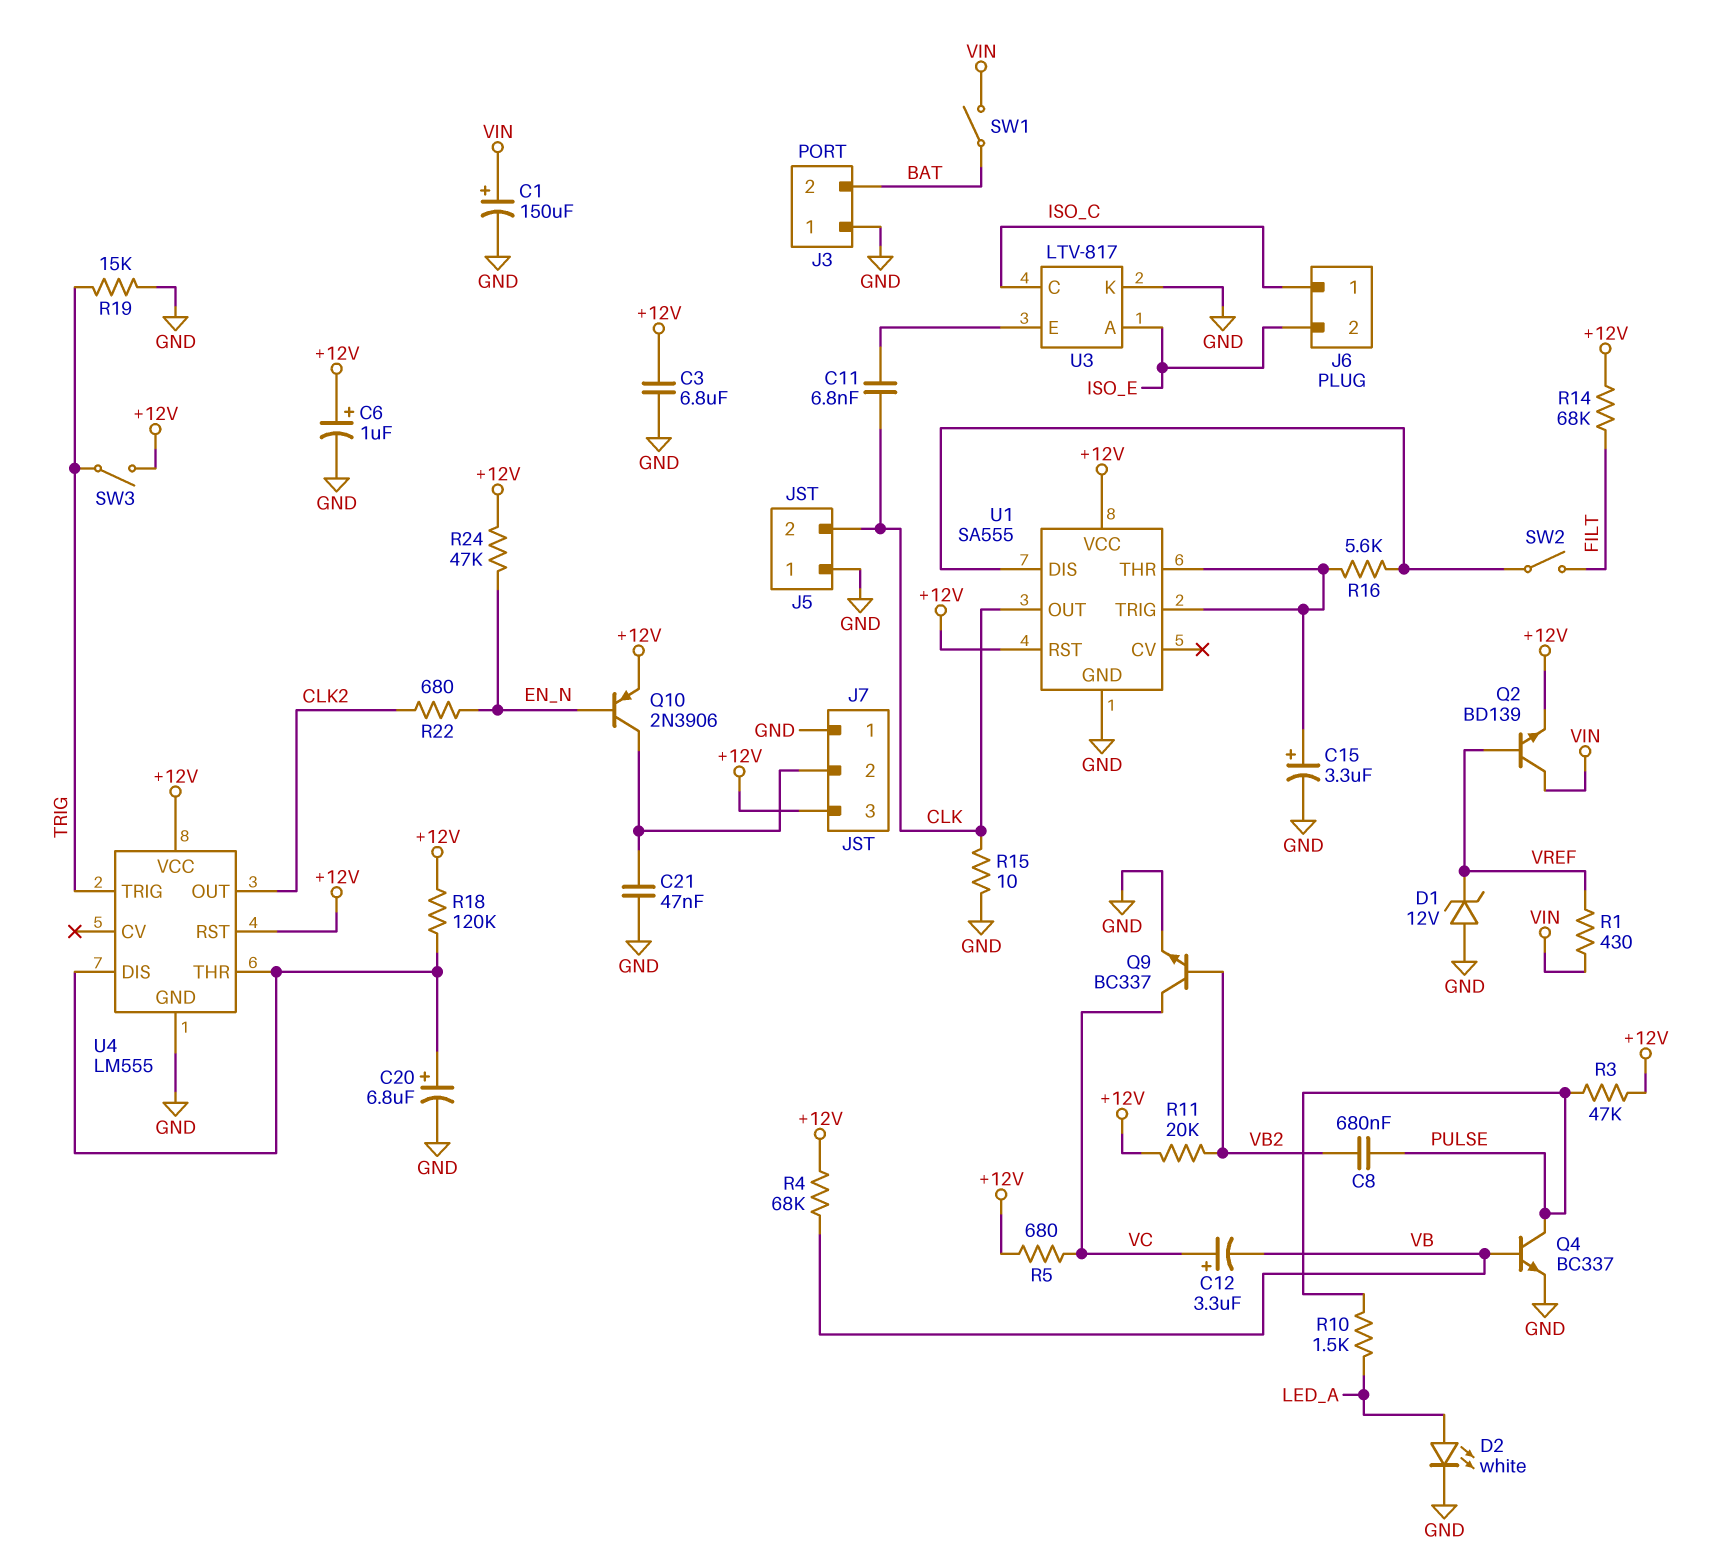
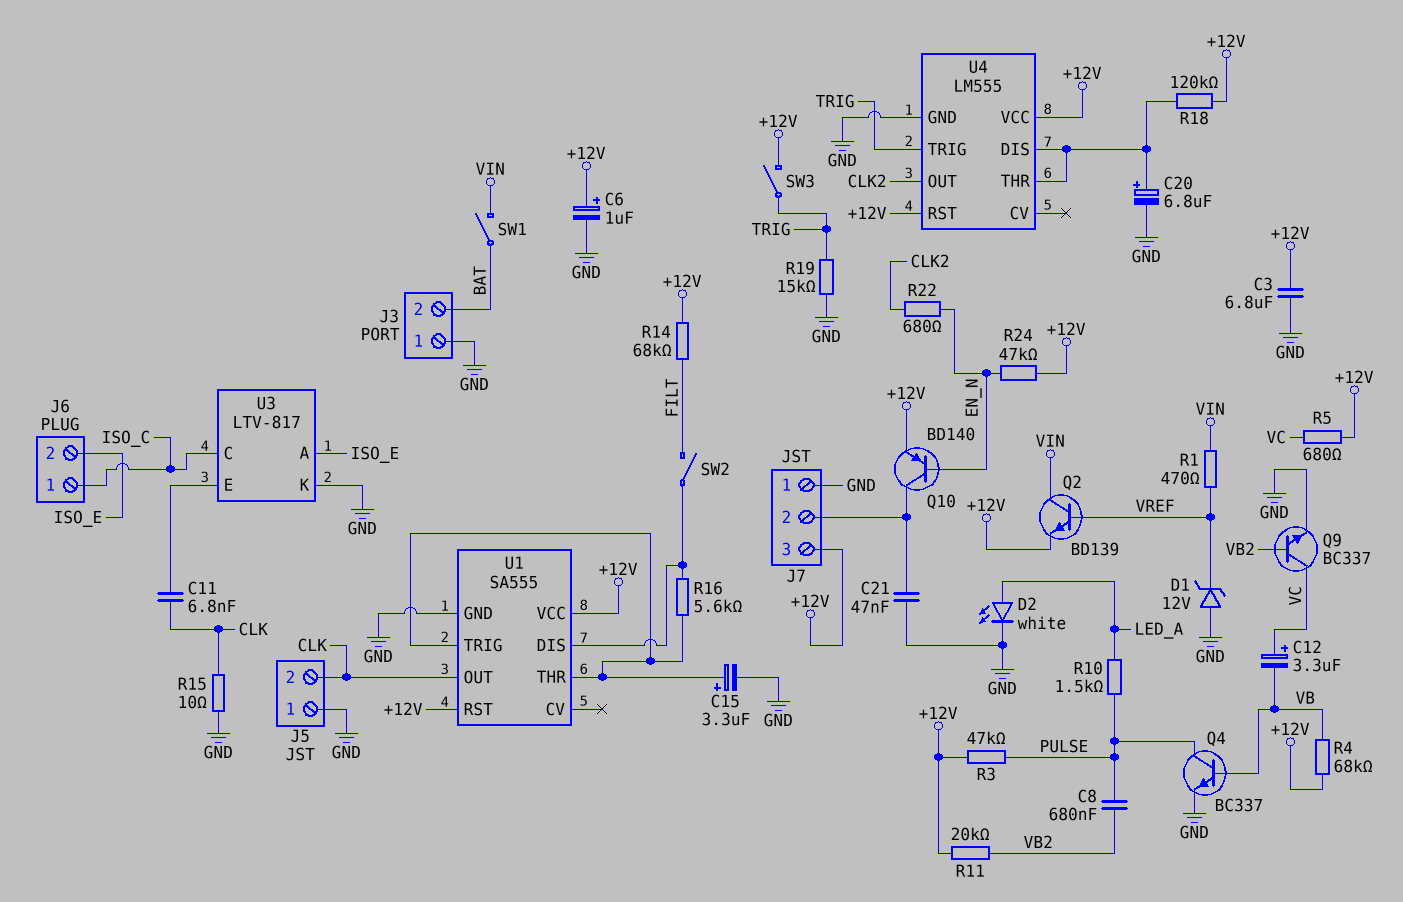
C1: 150uF (plus VIN, minus GND) -> none
Q10: PNP 2N3906 (B EN_N, C J7/2, E +12V) -> PNP BD140 (B EN_N, C J7/2, E +12V)
R1: 430 (VIN, VREF) -> 470 (VIN, VREF)

